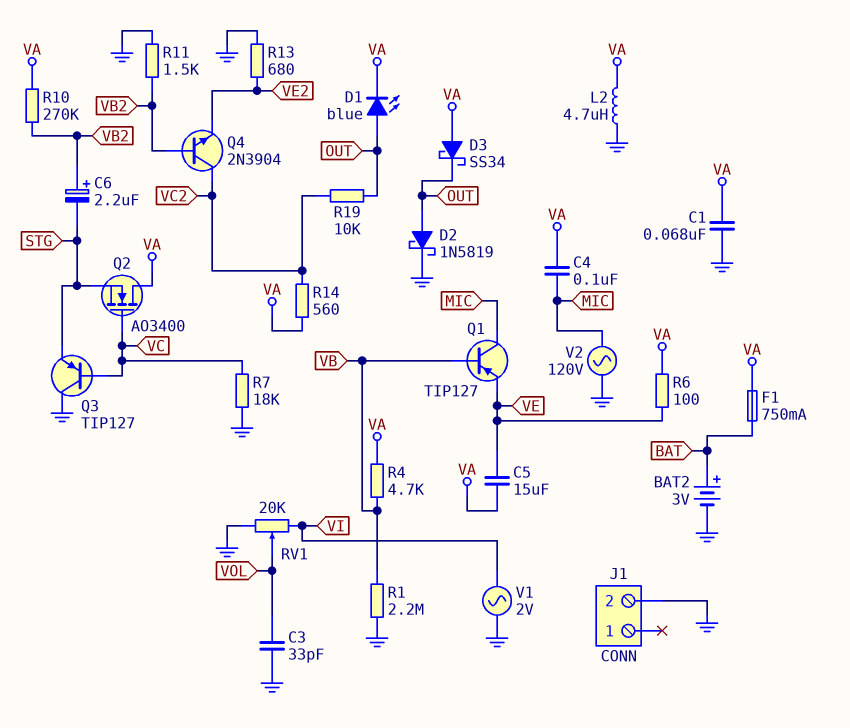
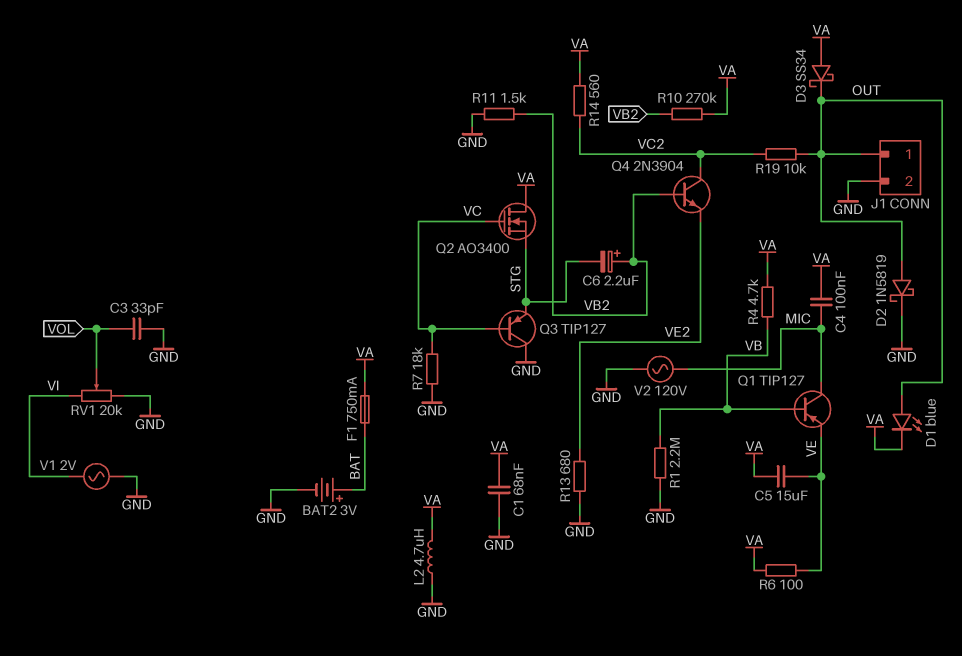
J1 pin 1: none -> OUT

